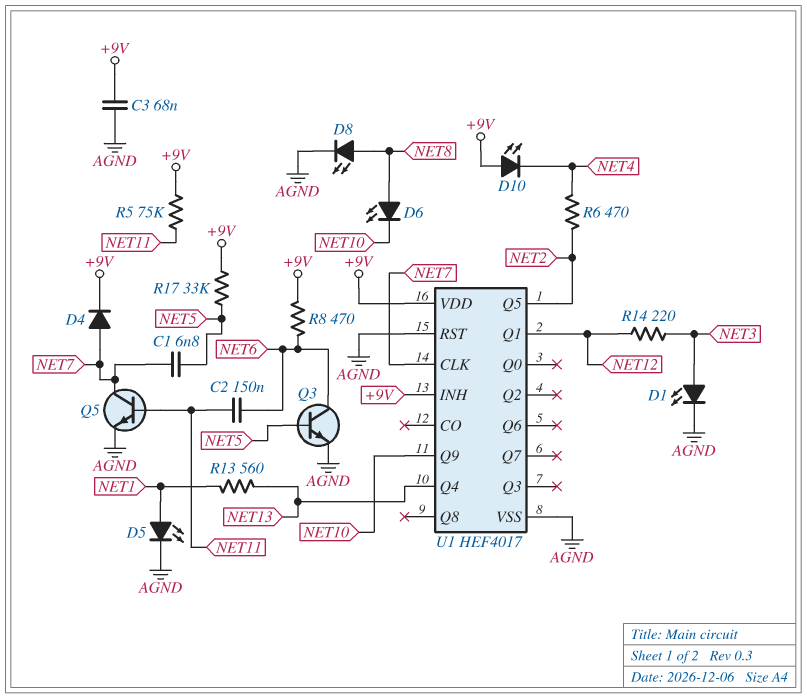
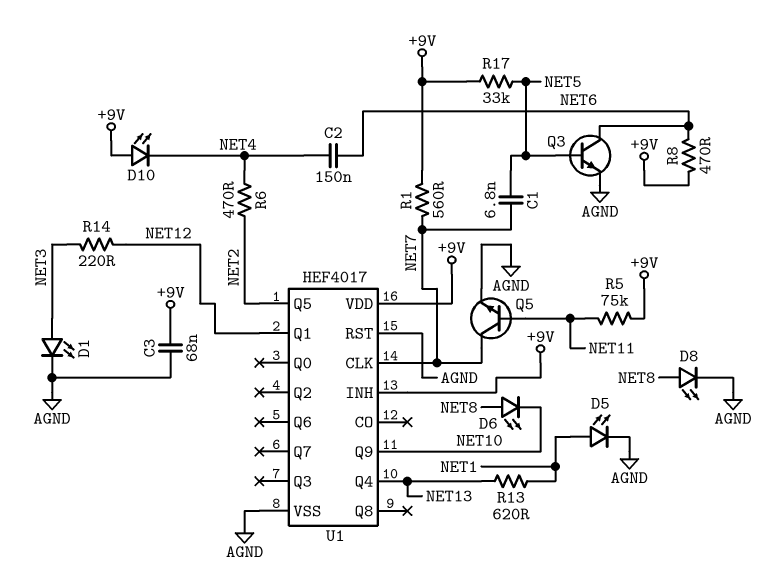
C2: 150nF (NET6, NET11) -> 150nF (NET4, NET6)
D4: diode (A NET7, K +9V) -> none
R1: none -> 560 (+9V, NET7)
R13: 560 (NET1, NET13) -> 620 (NET1, NET13)

